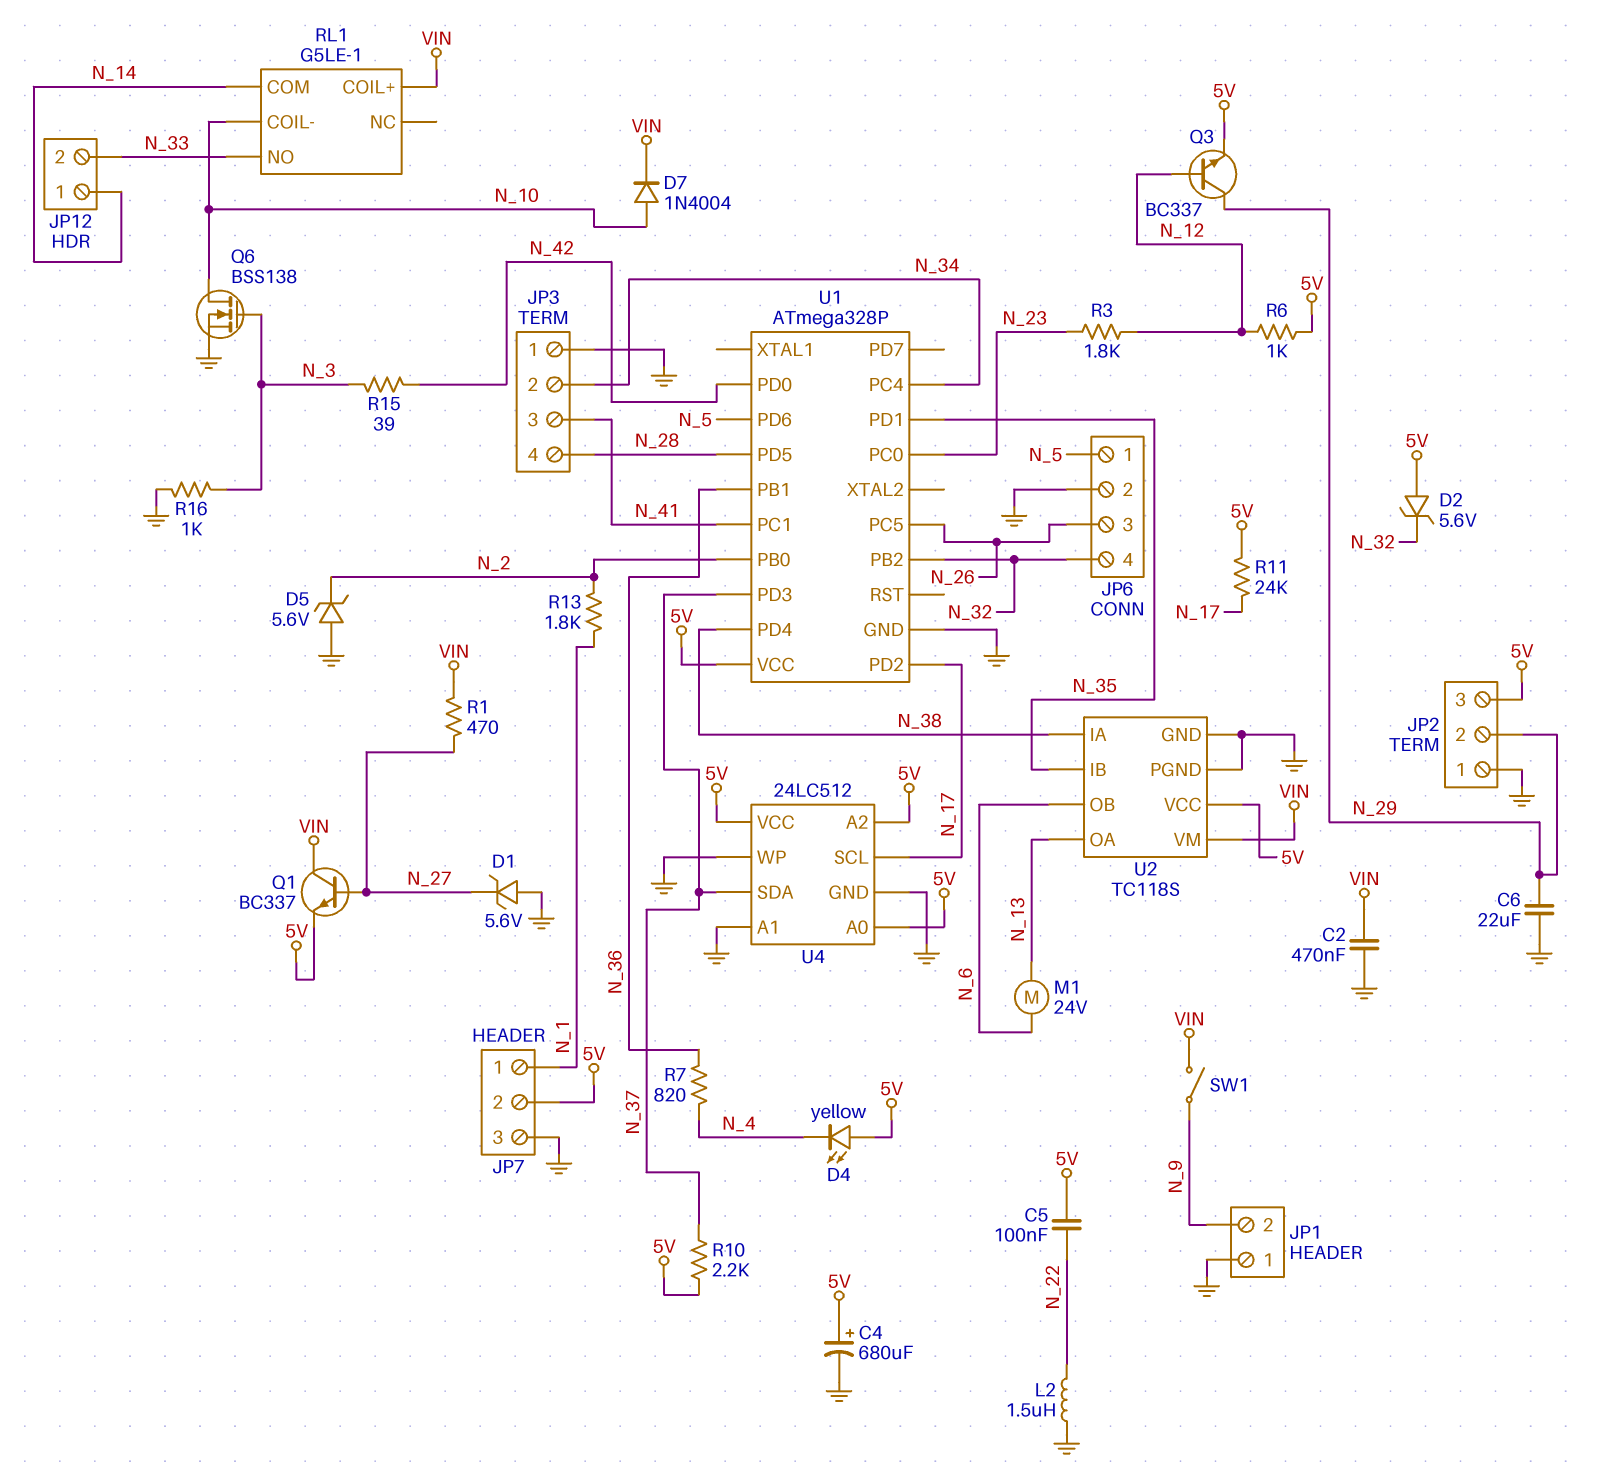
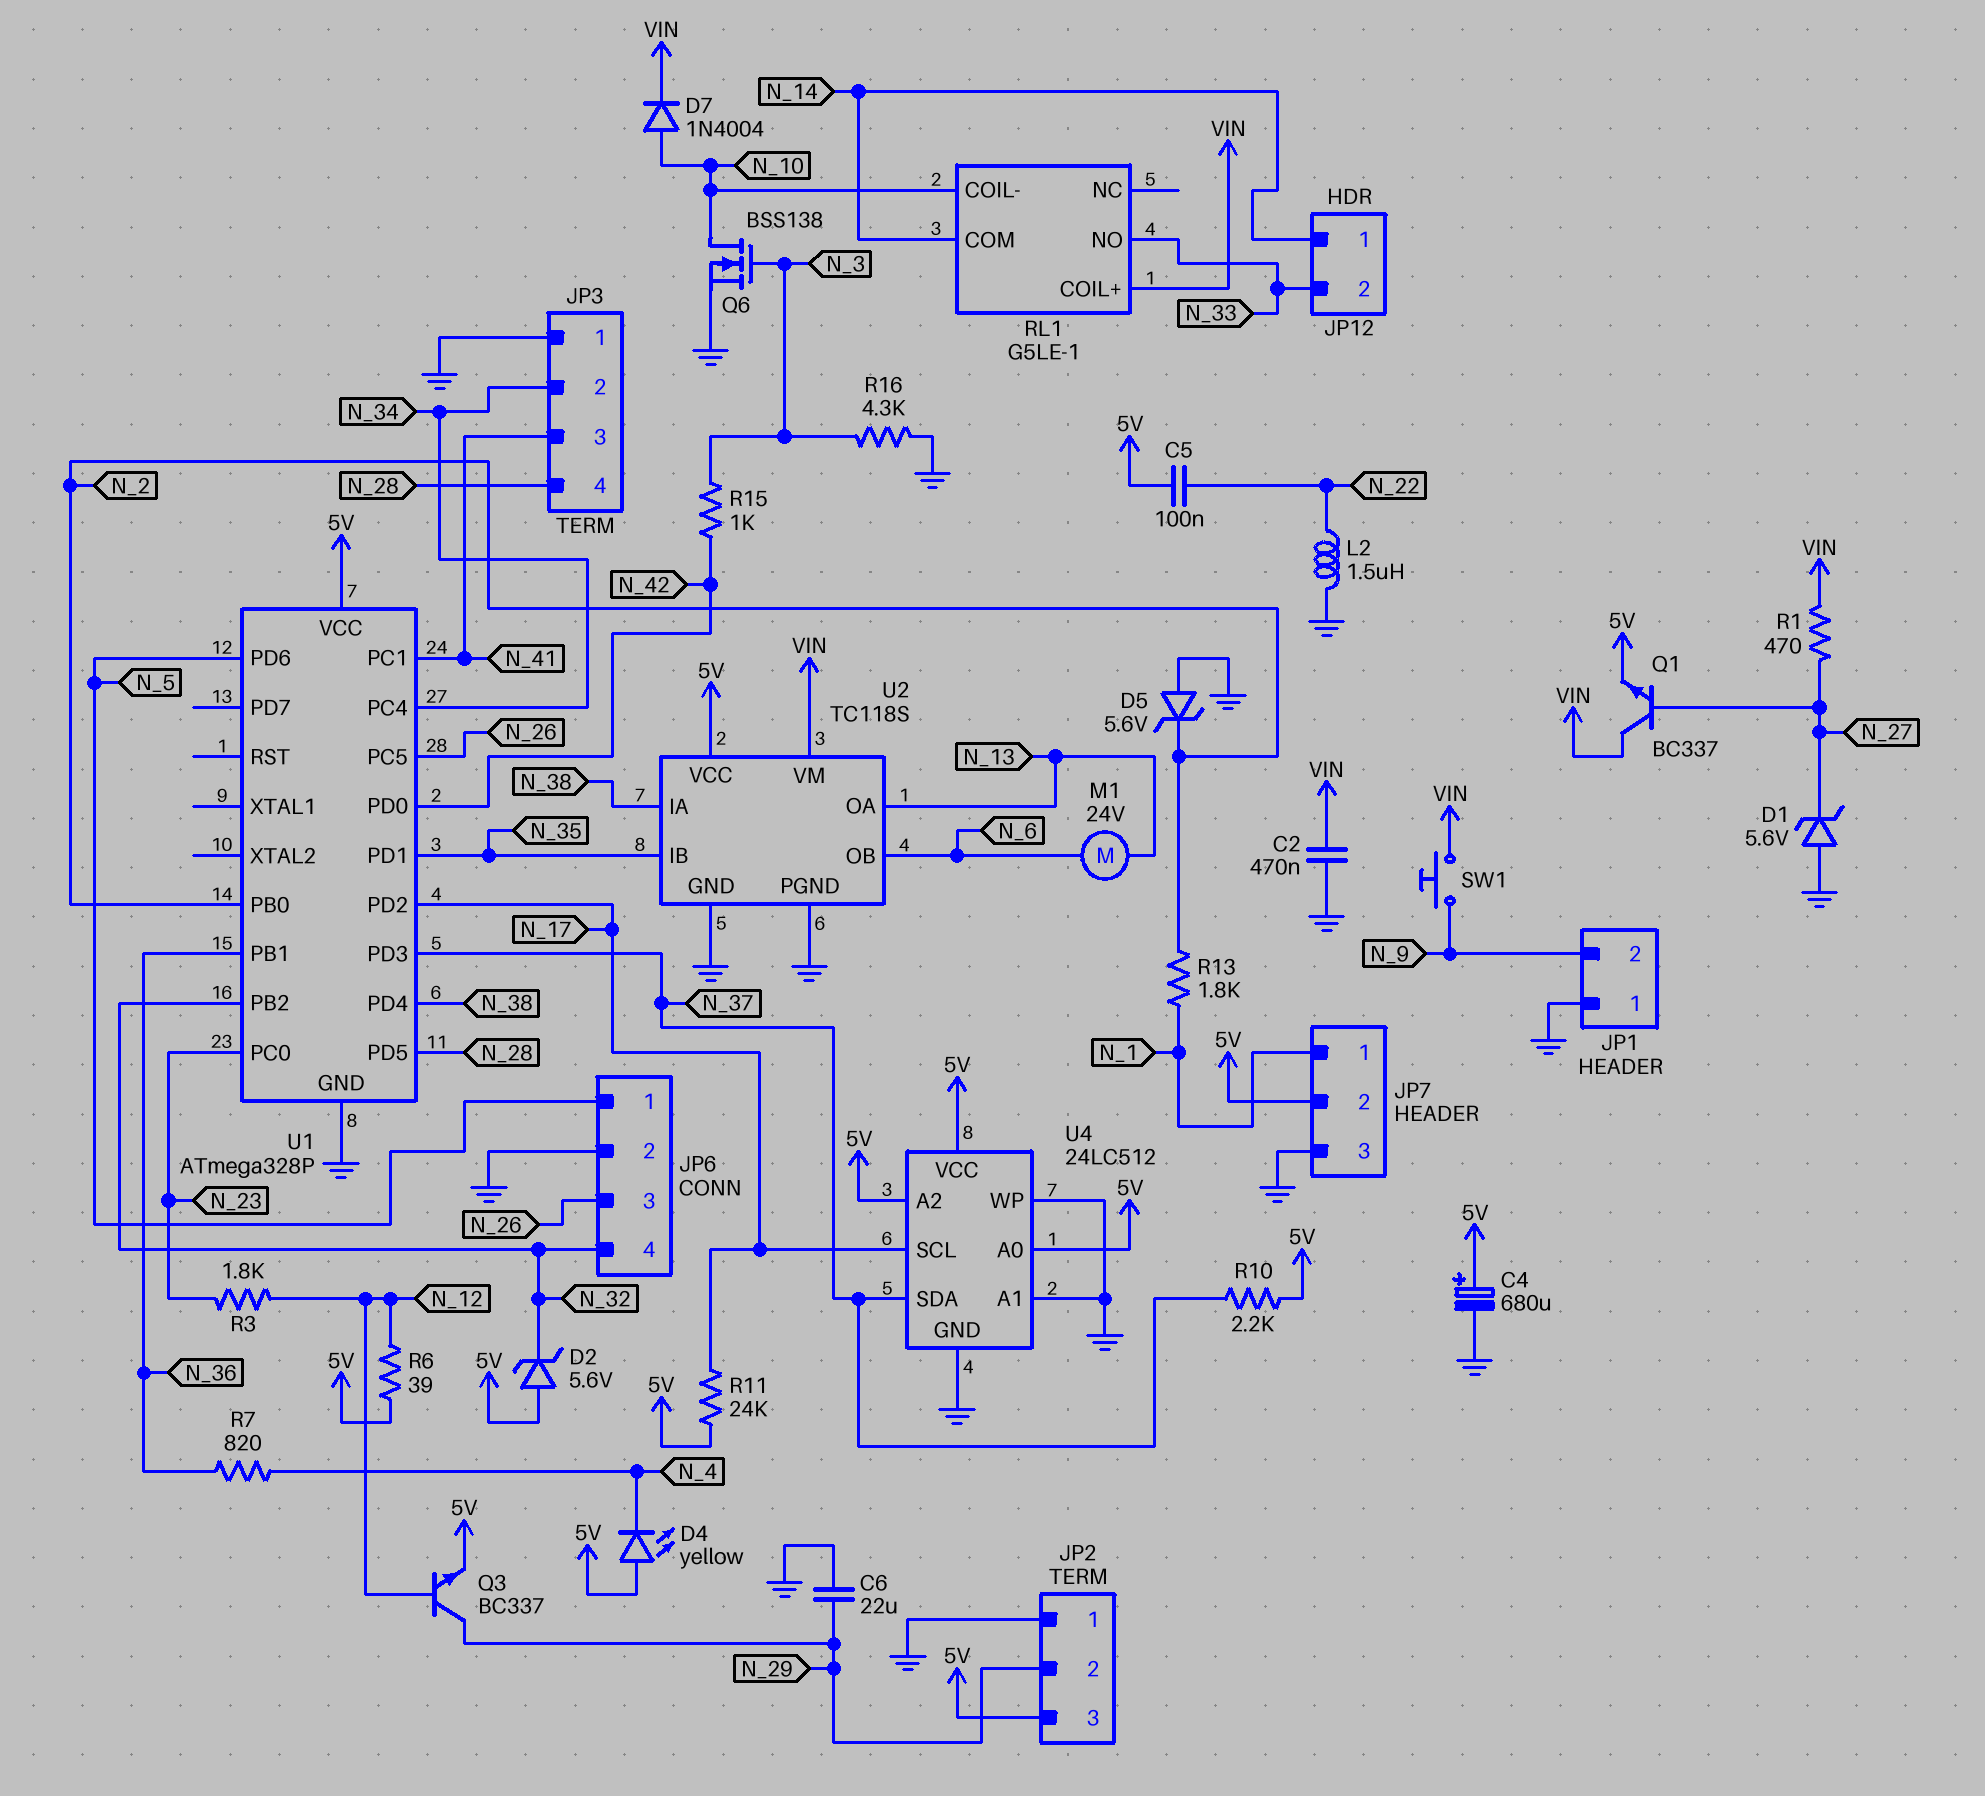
R6: 1k (5V, N_12) -> 39 (5V, N_12)
R15: 39 (N_3, N_42) -> 1k (N_3, N_42)
R16: 1k (GND, N_3) -> 4.3k (GND, N_3)
SW1: switch (N_9, VIN) -> button (N_9, VIN)

